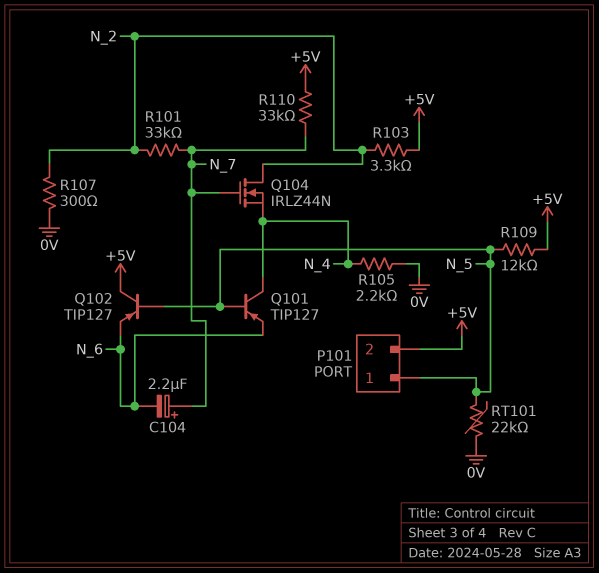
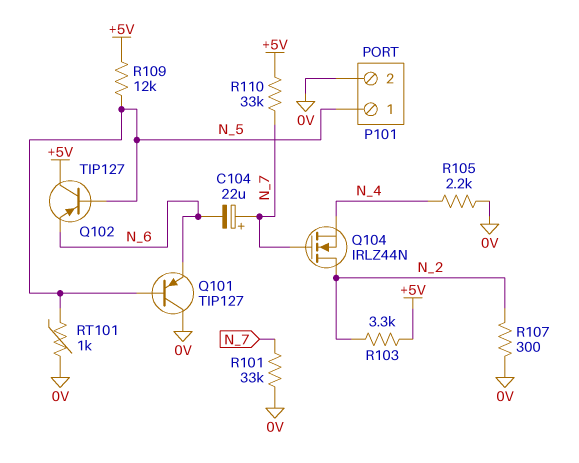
C104: 2.2uF (plus N_7, minus N_6) -> 22uF (plus N_7, minus N_6)
P101 pin 2: +5V -> 0V
Q101: PNP TIP127 (B N_5, C N_4, E N_6) -> PNP TIP127 (B N_5, C 0V, E N_6)
R101: 33k (N_2, N_7) -> 33k (0V, N_7)
RT101: 22k (0V, N_5) -> 1k (0V, N_5)

